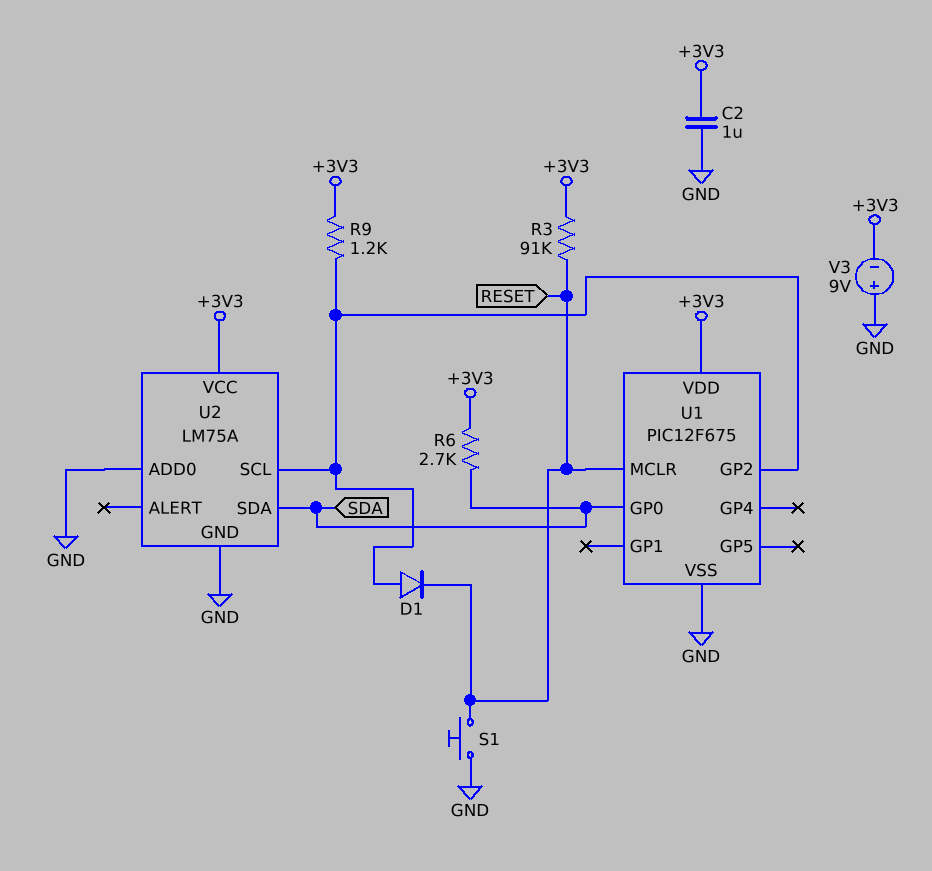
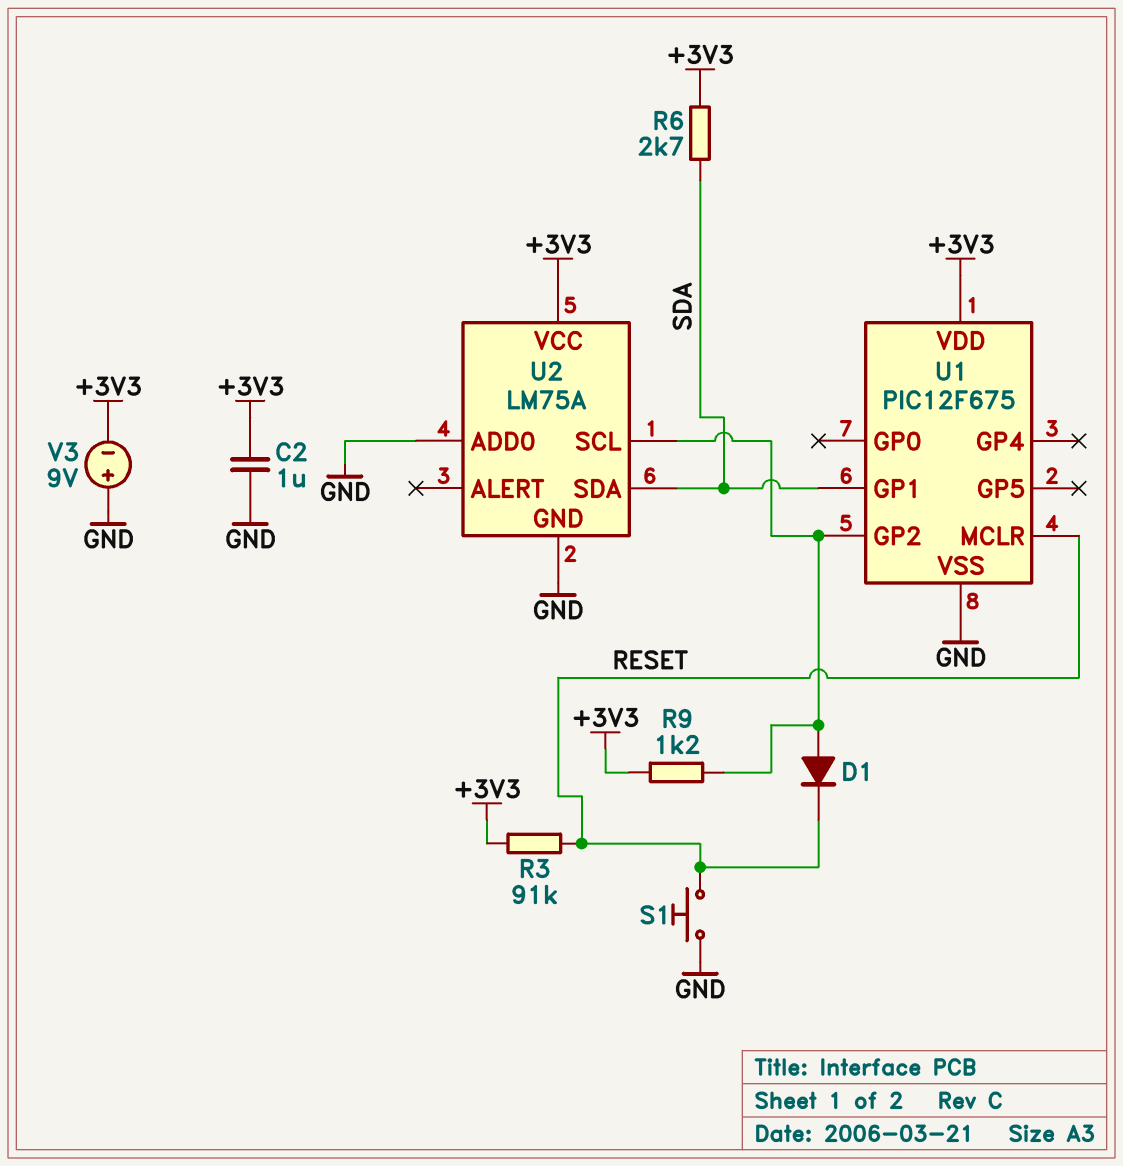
U1 pin GP0: SDA -> none
U1 pin GP1: none -> SDA

